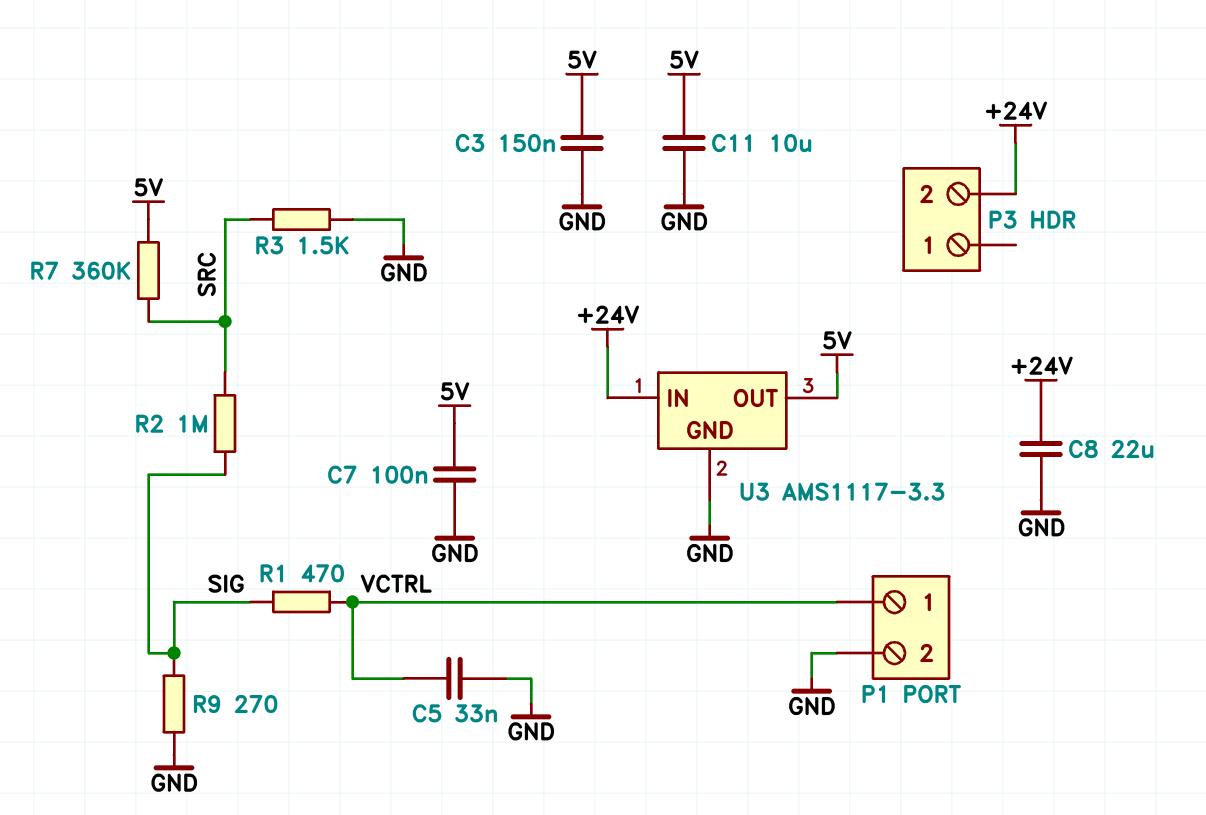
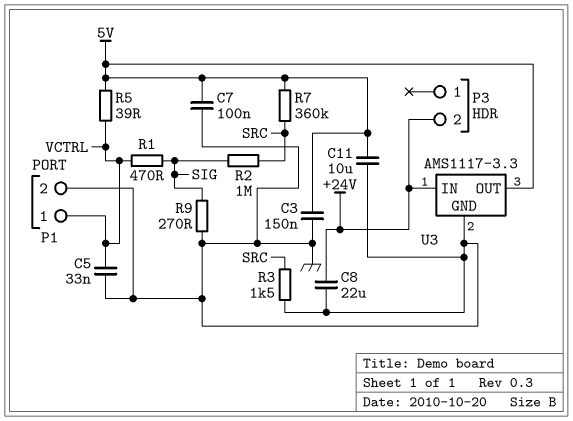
R5: none -> 39 (5V, VCTRL)

